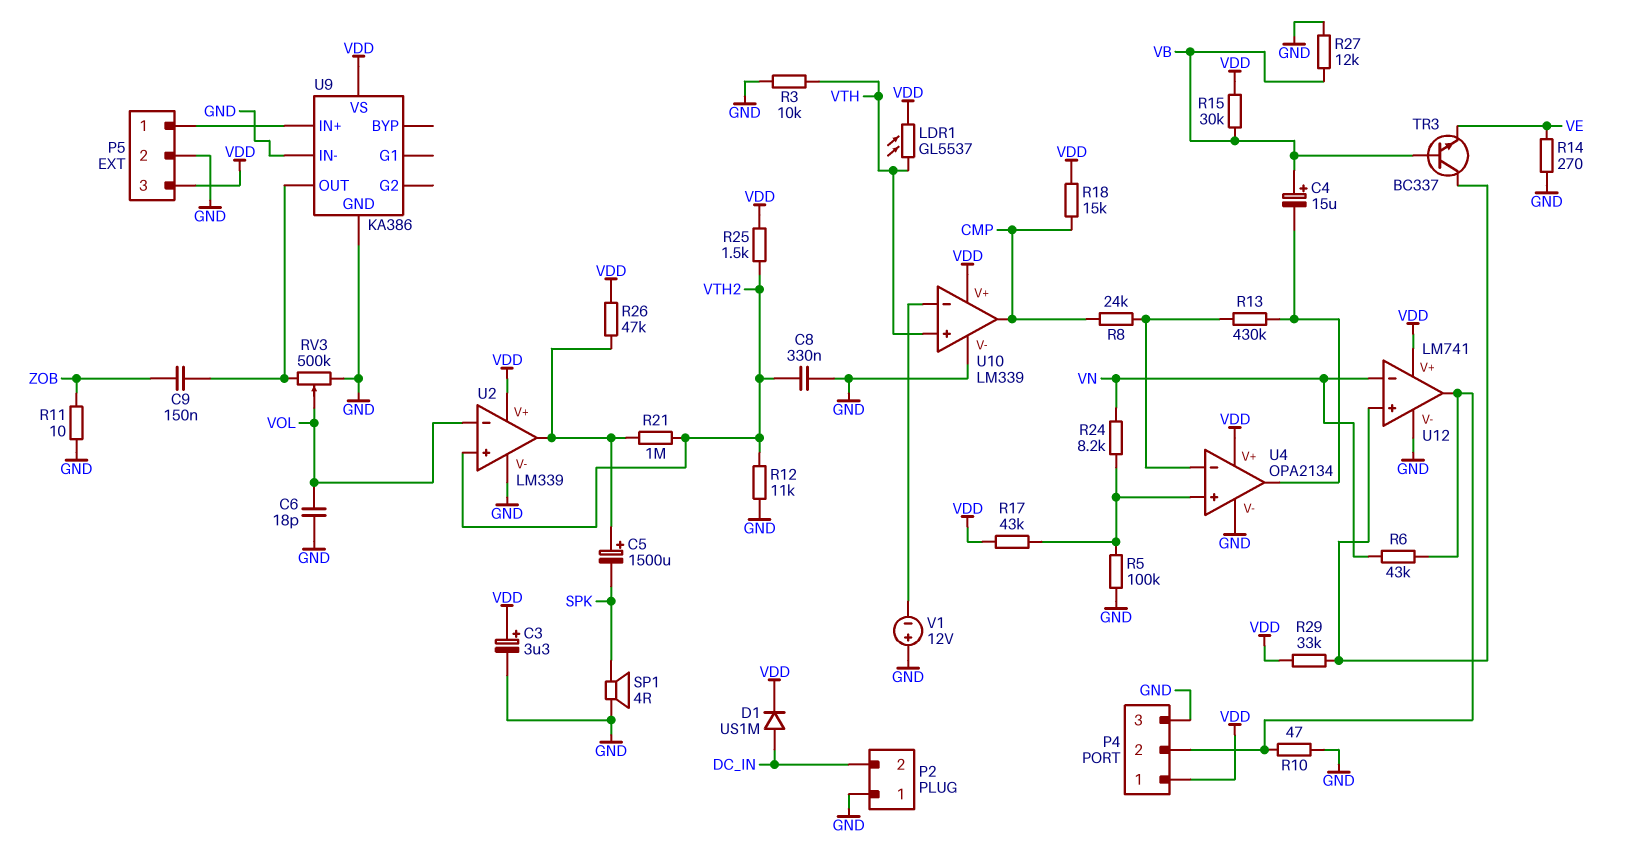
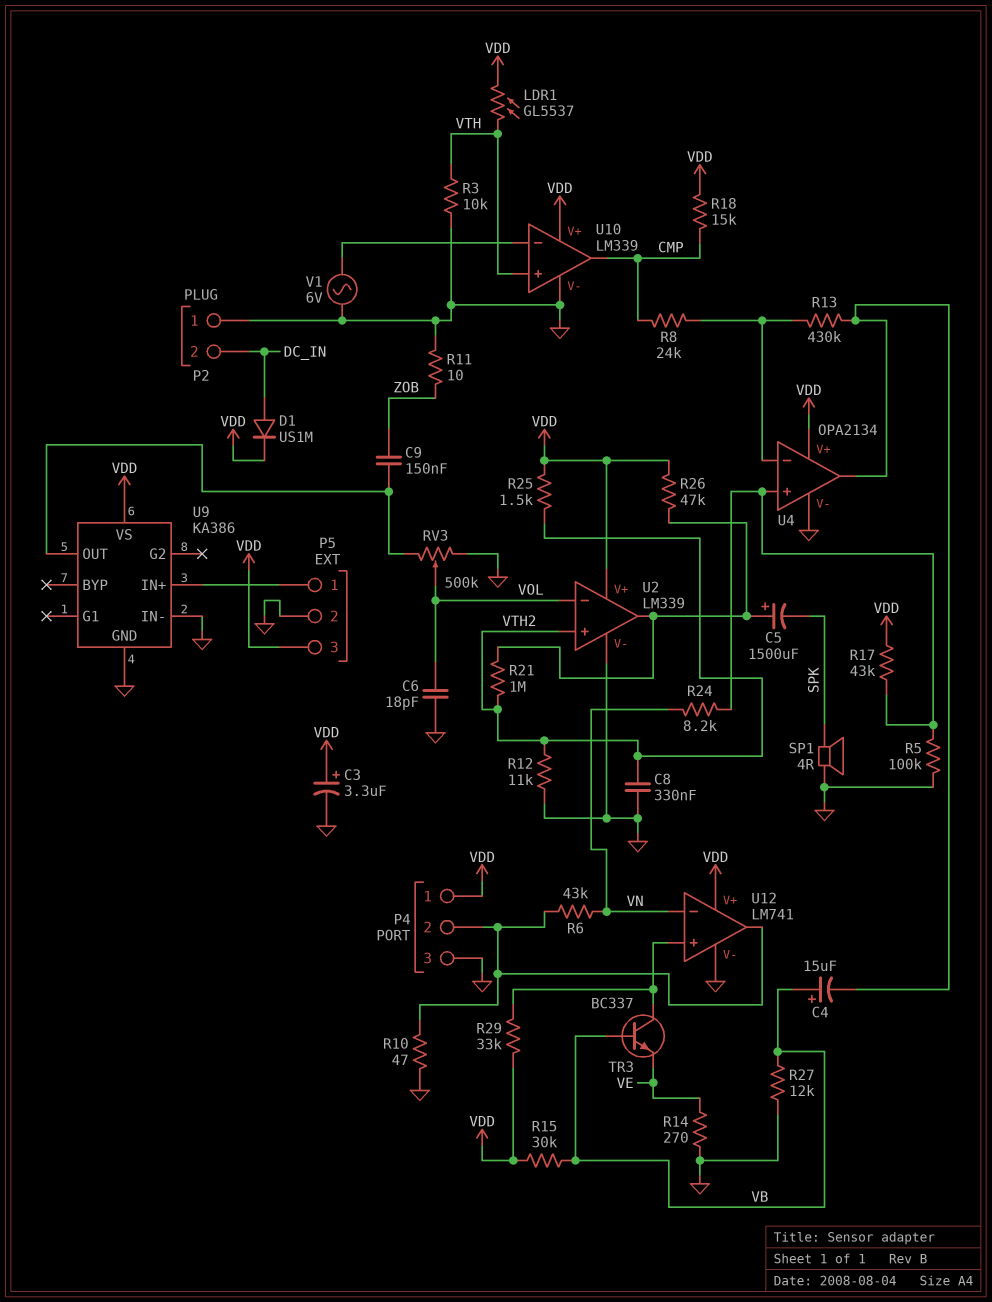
V1: 12V (plus GND, minus U10/in-) -> AC 6V (GND, U10/in-)

